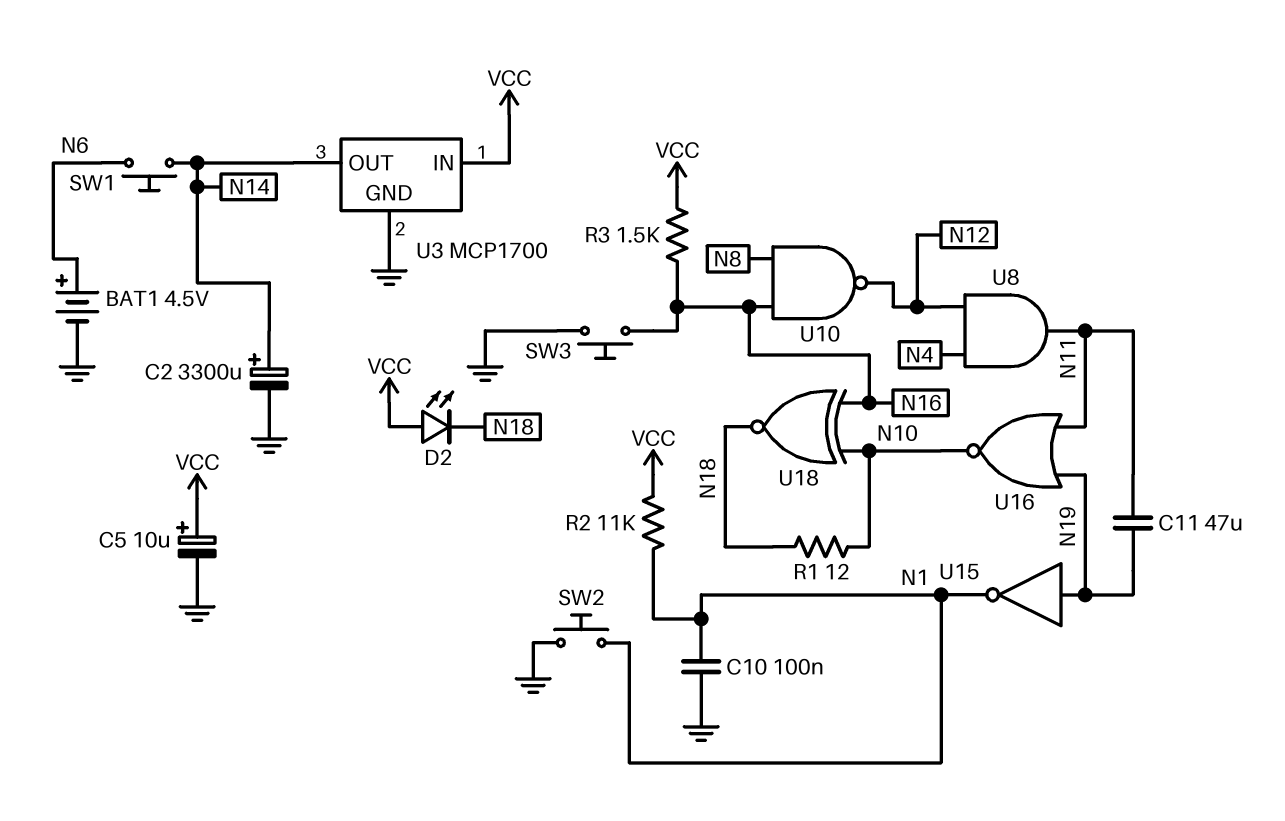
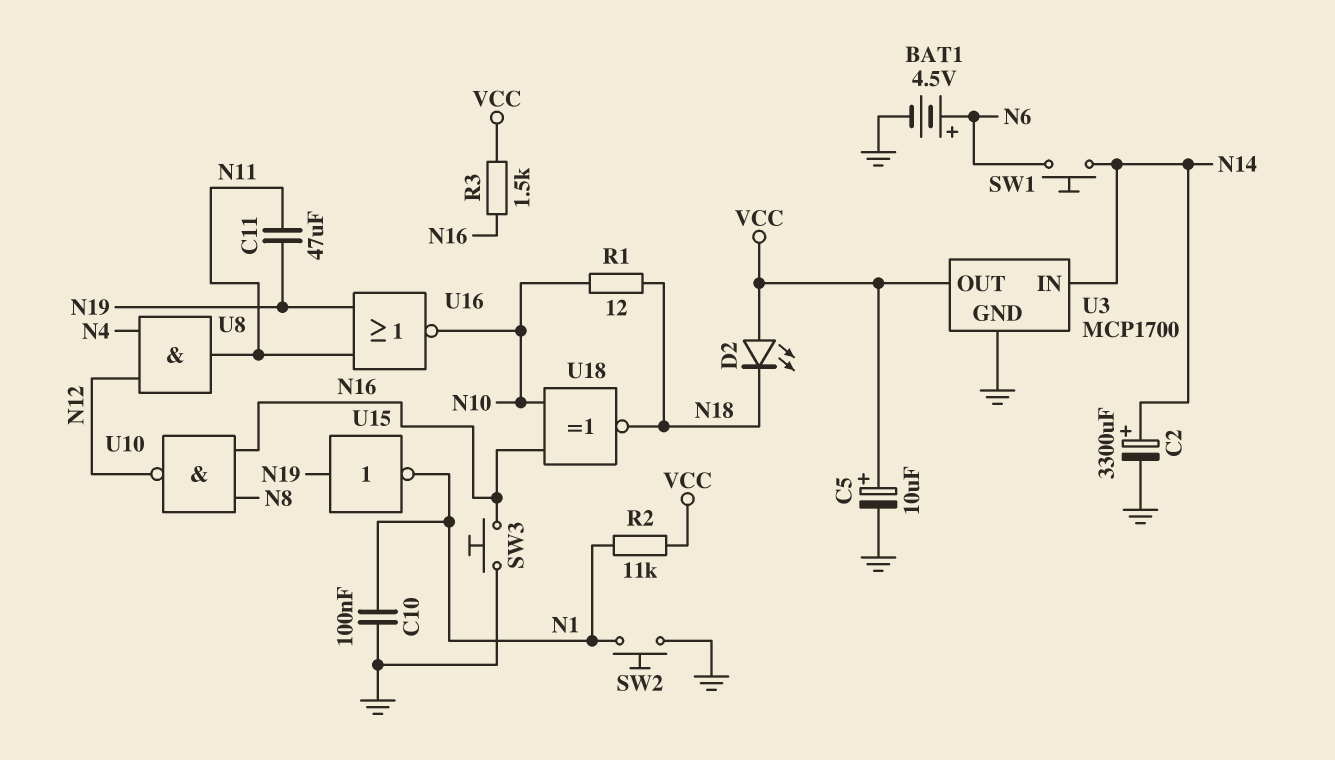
U3 pin IN: VCC -> N14
U3 pin OUT: N14 -> VCC

